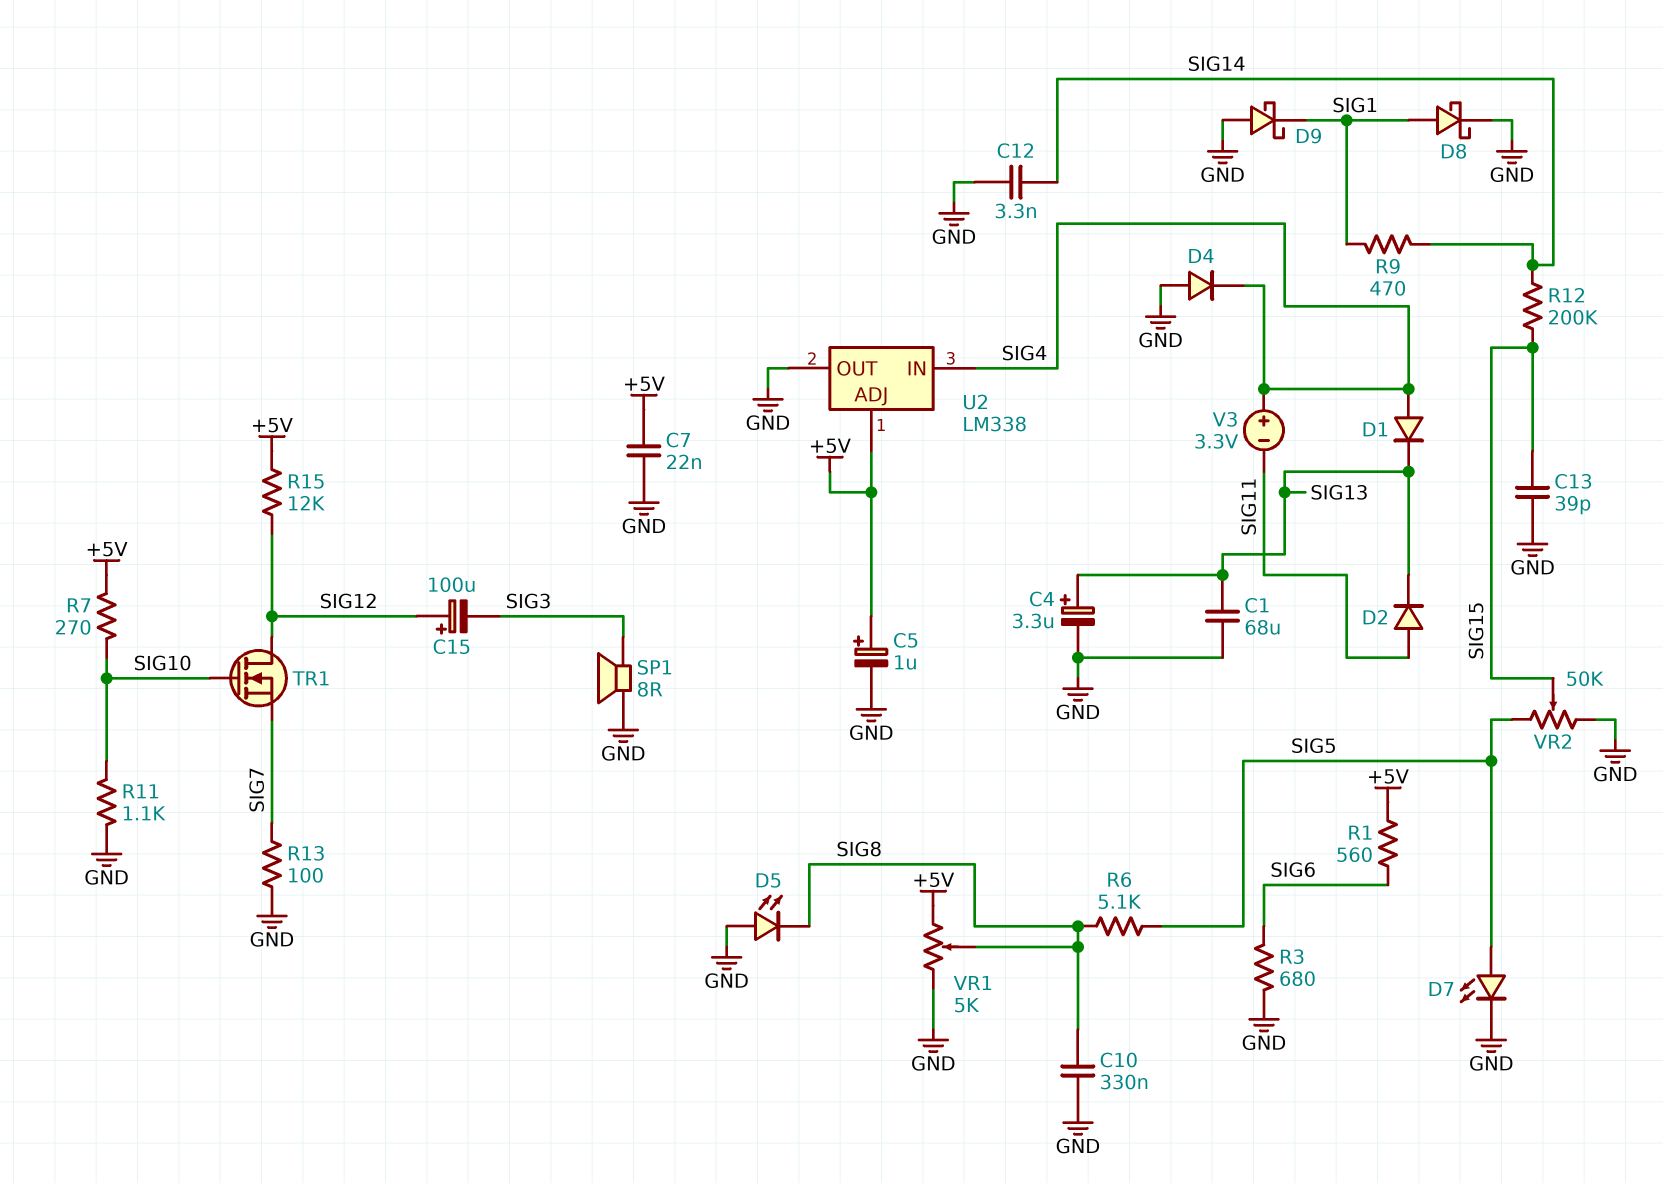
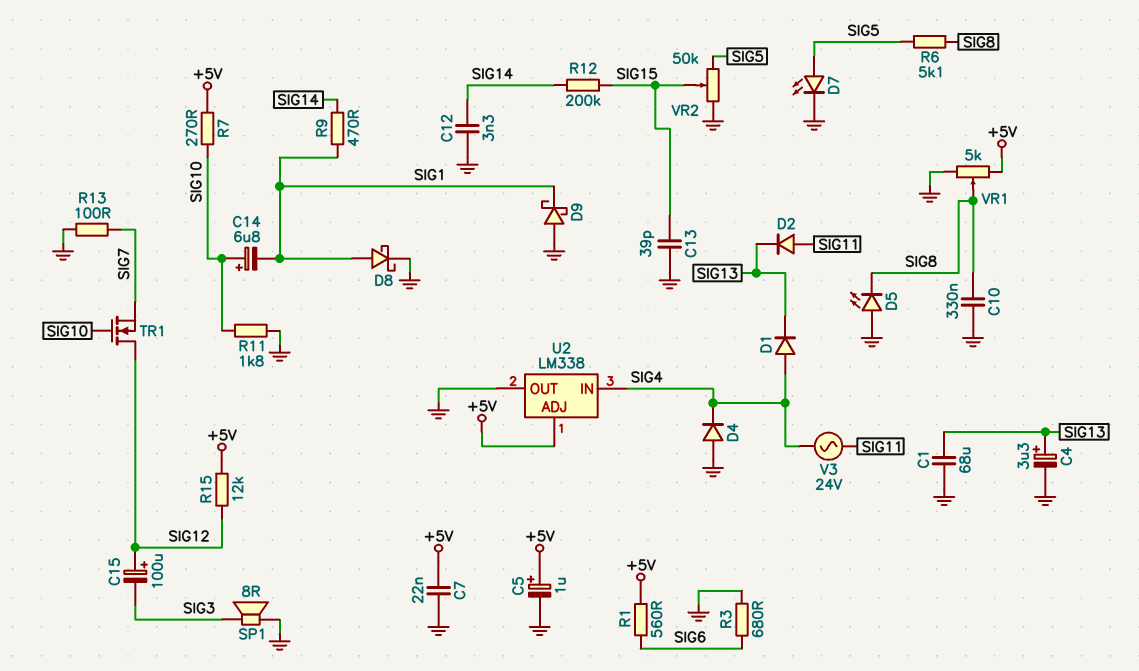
C14: none -> 6.8uF (plus SIG10, minus SIG1)
R11: 1.1k (GND, SIG10) -> 1.8k (GND, SIG10)
V3: 3.3V (plus SIG4, minus SIG11) -> AC 24V (SIG4, SIG11)

